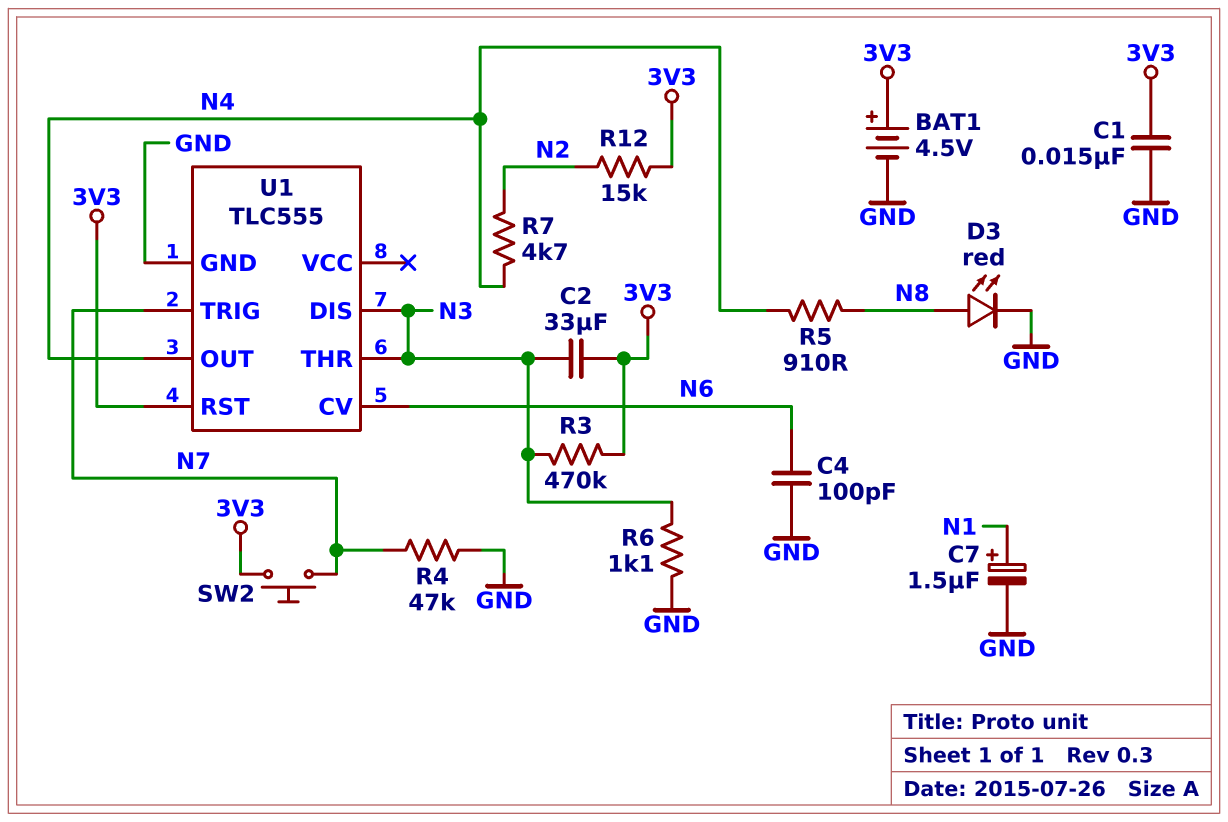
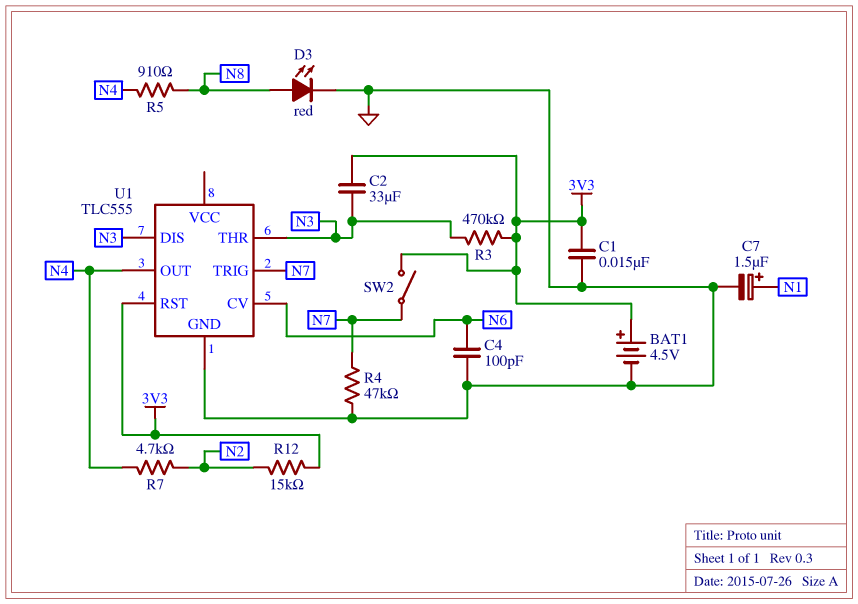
R6: 1.1k (GND, N3) -> none
SW2: button (3V3, N7) -> switch (3V3, N7)

